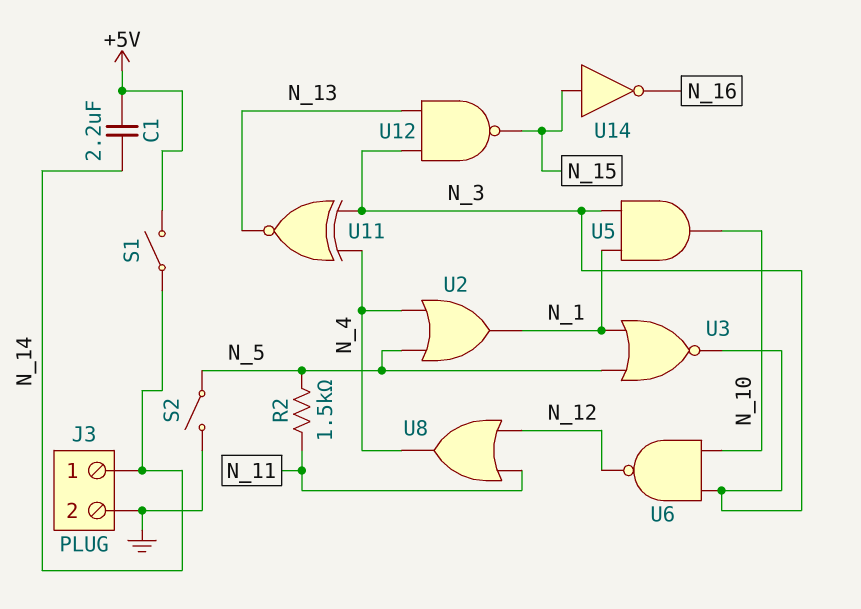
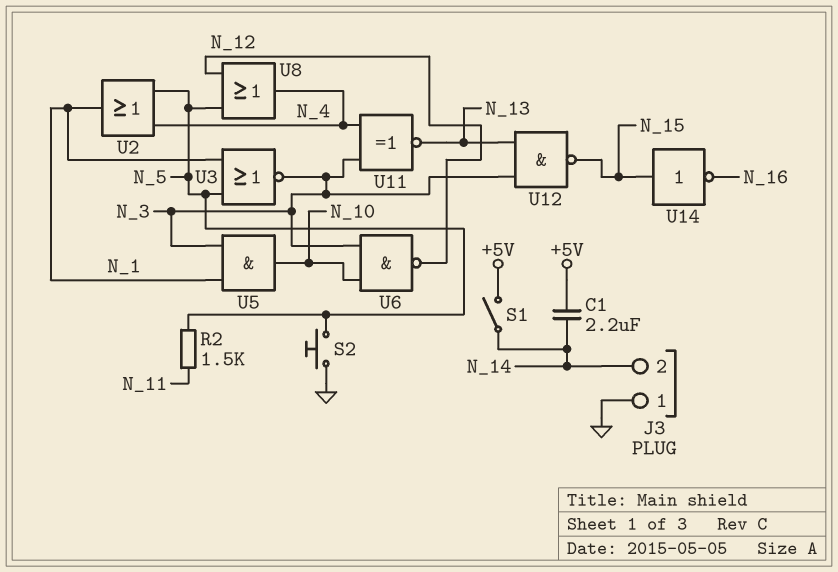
J3 pin 1: N_14 -> GND
J3 pin 2: GND -> N_14
S2: switch (GND, N_5) -> button (GND, N_5)
U8: OR (in N_11, in N_12, out N_4) -> OR (in N_5, in N_12, out N_4)

